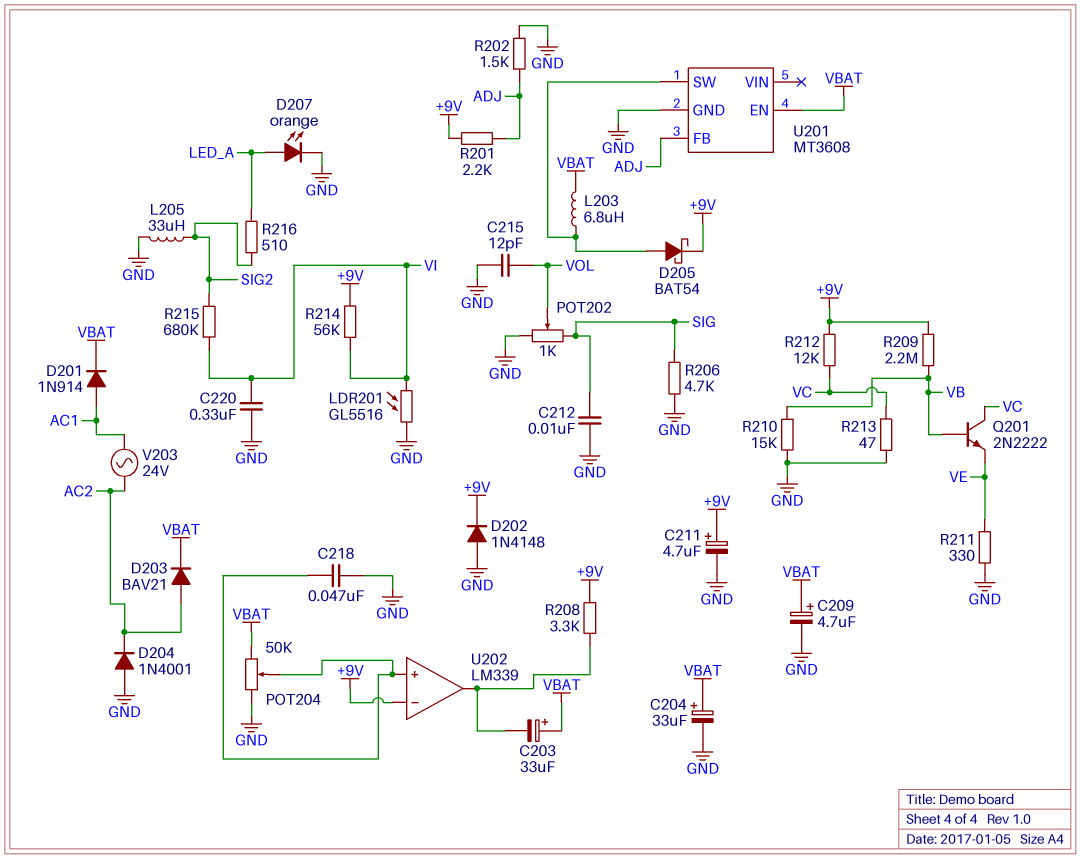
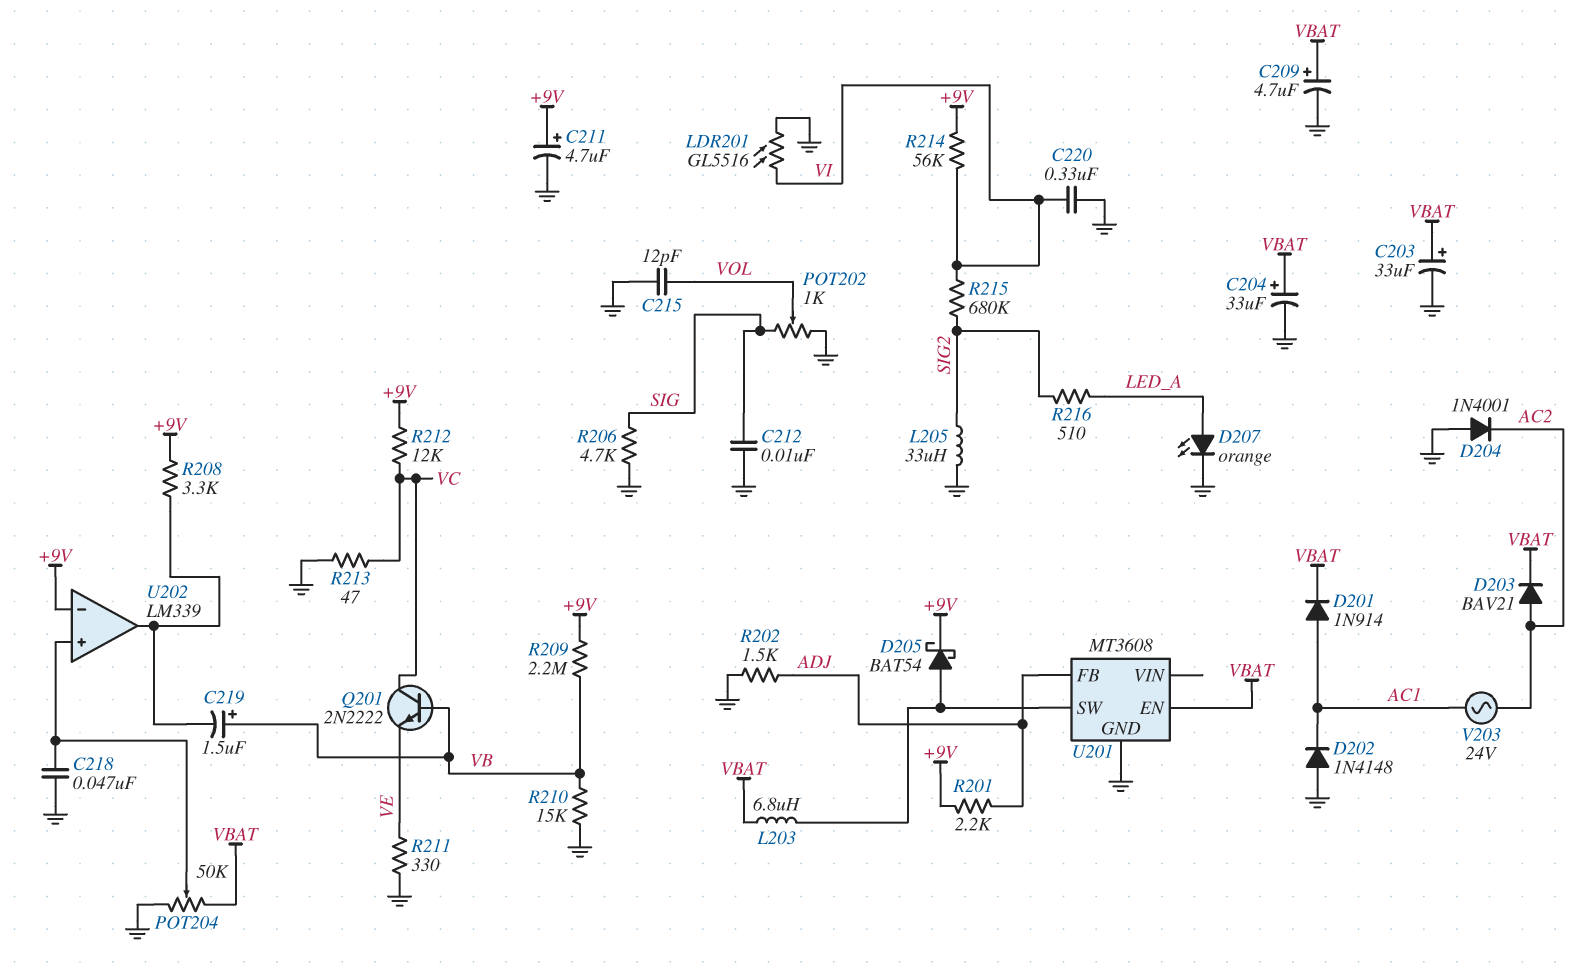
C203: 33uF (plus VBAT, minus U202/out) -> 33uF (plus VBAT, minus GND)
C219: none -> 1.5uF (plus VB, minus U202/out)
D202: diode 1N4148 (A GND, K +9V) -> diode 1N4148 (A GND, K AC1)

